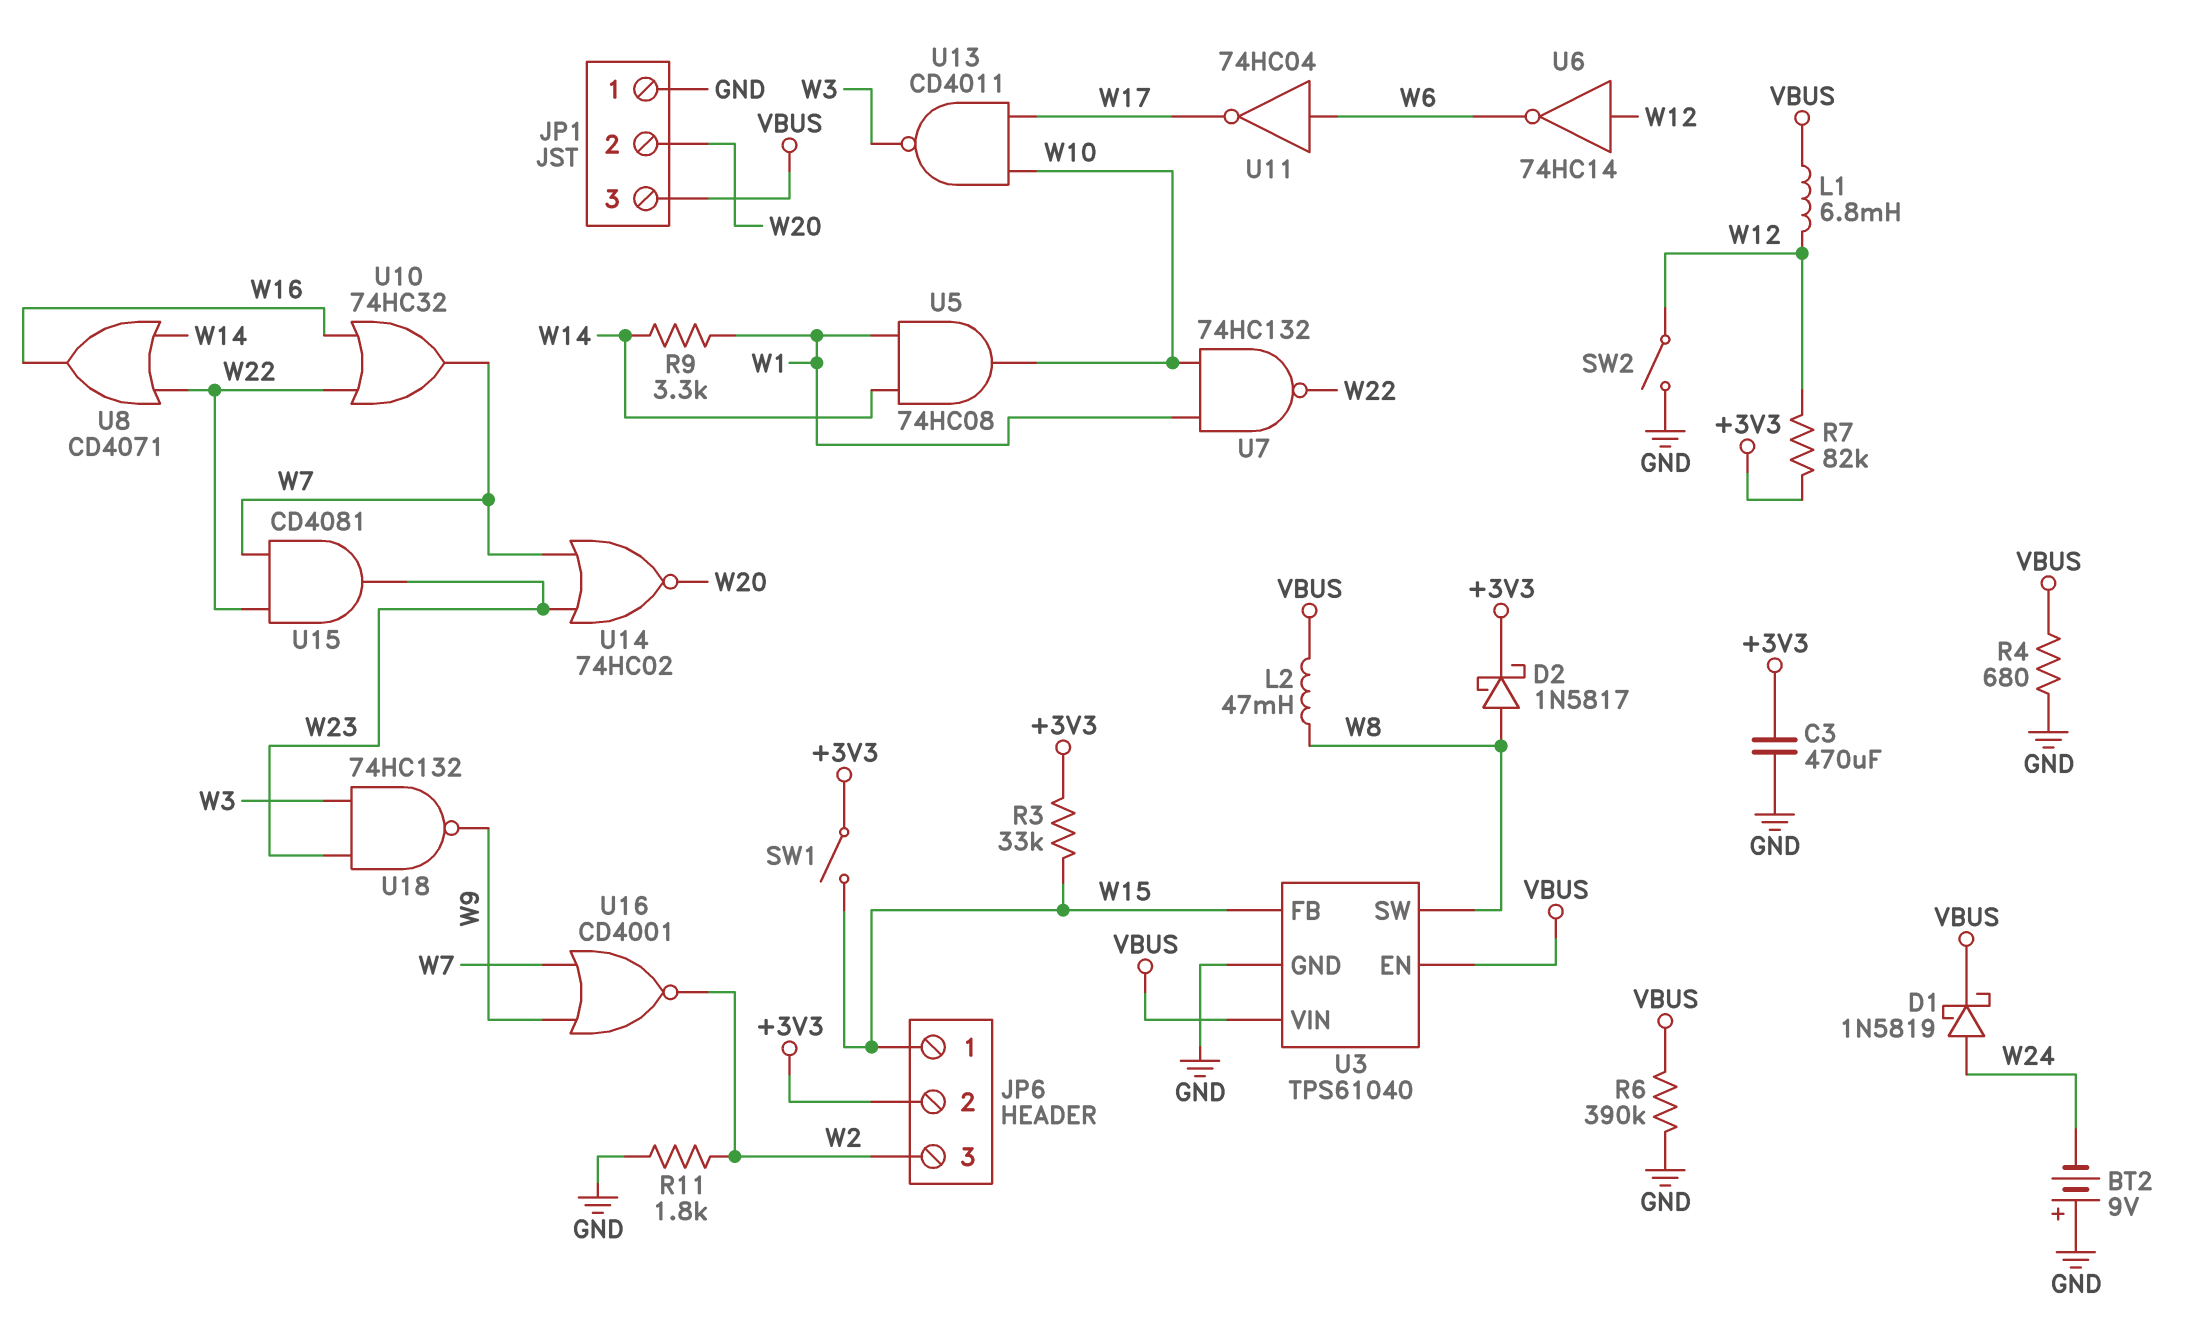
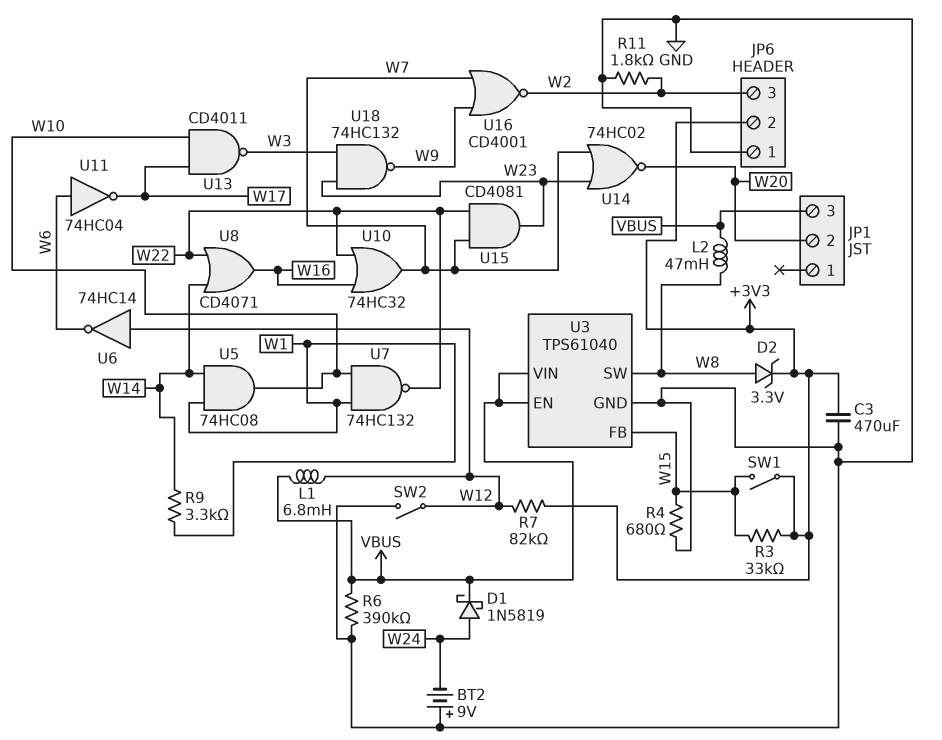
D2: schottky 1N5817 (A W8, K +3V3) -> zener 3.3V (A W8, K +3V3)
JP1 pin 1: GND -> none
JP6 pin 1: W15 -> GND
R4: 680 (GND, VBUS) -> 680 (GND, W15)

